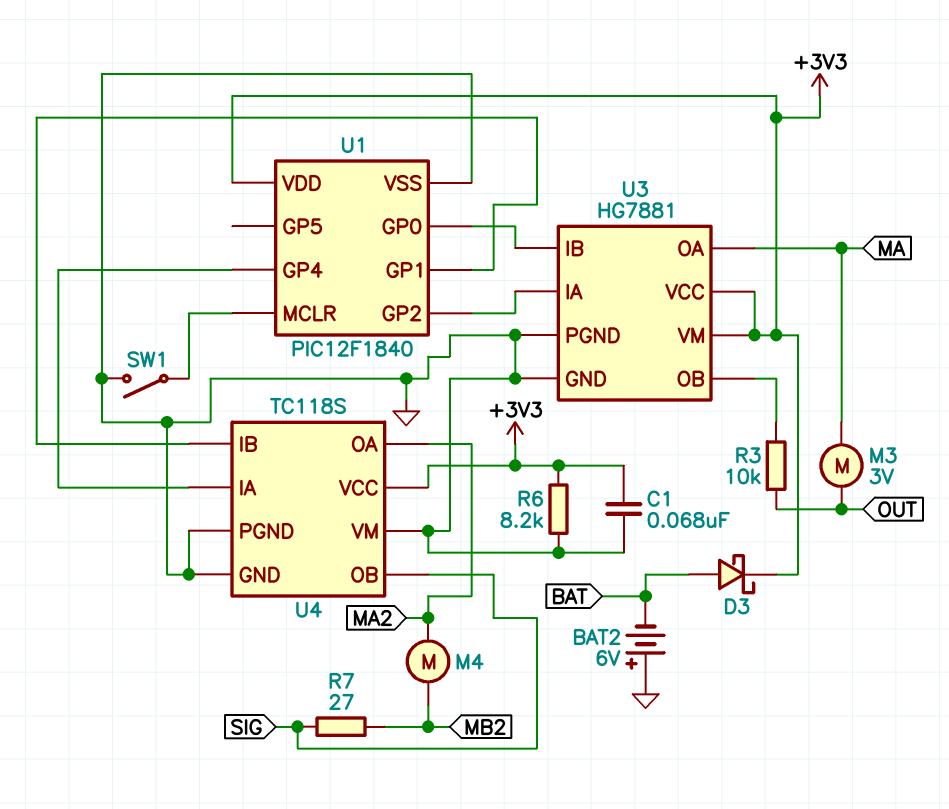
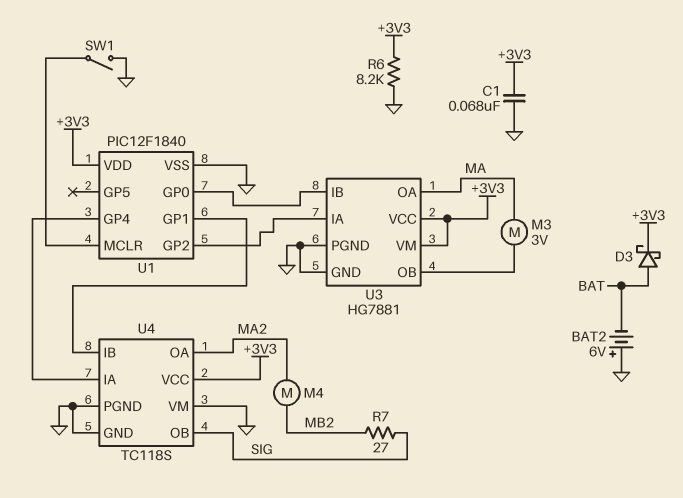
M3: motor 3V (MA, OUT) -> motor 3V (MA, U3/OB)
R3: 10k (OUT, U3/OB) -> none

